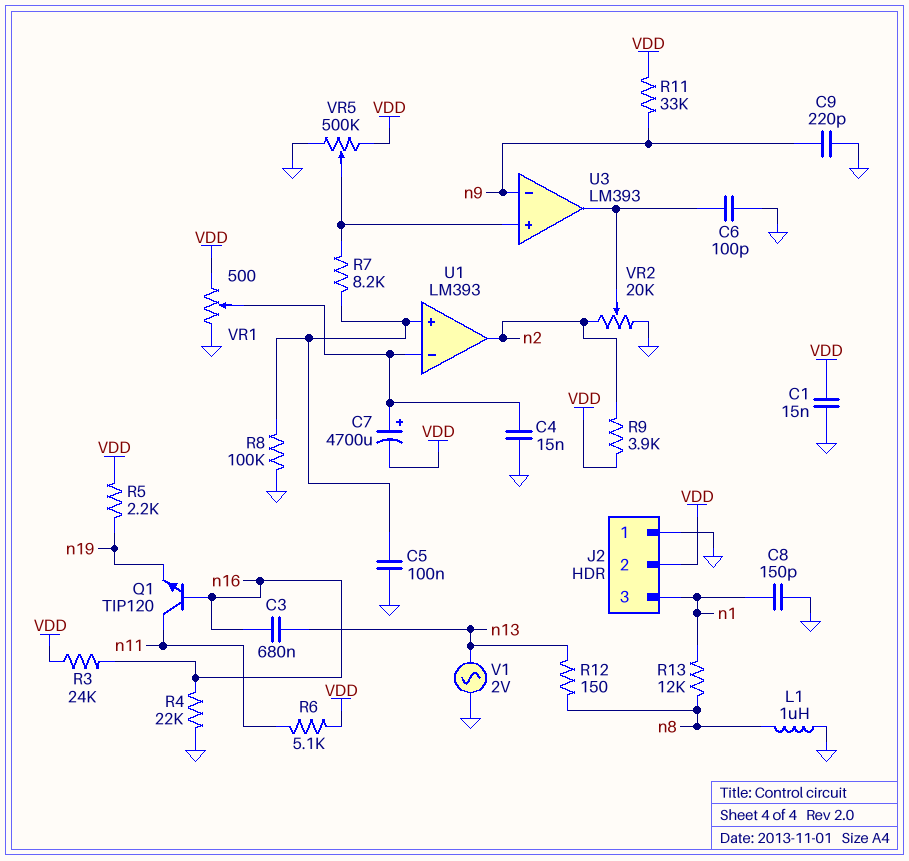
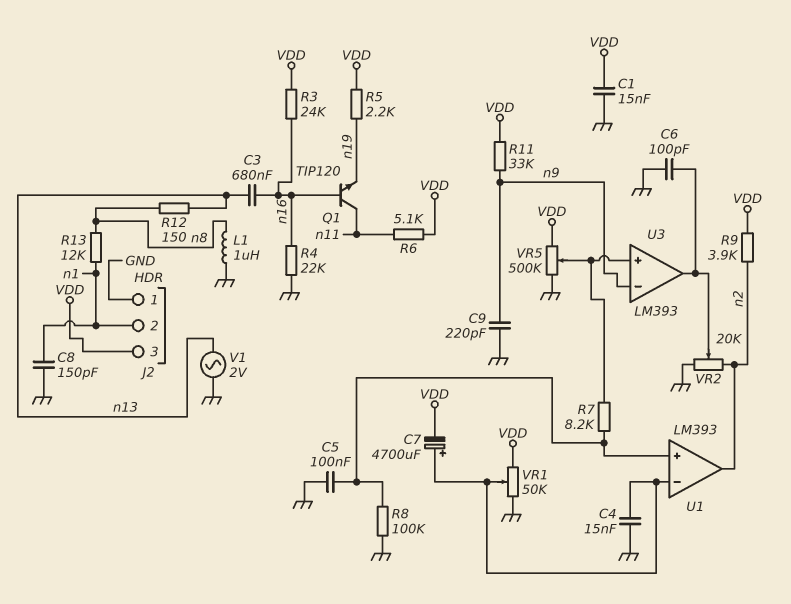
J2 pin 2: VDD -> n1
J2 pin 3: n1 -> VDD
VR1: 500 (GND, VDD, wiper U1/in-) -> 50k (GND, VDD, wiper U1/in-)

